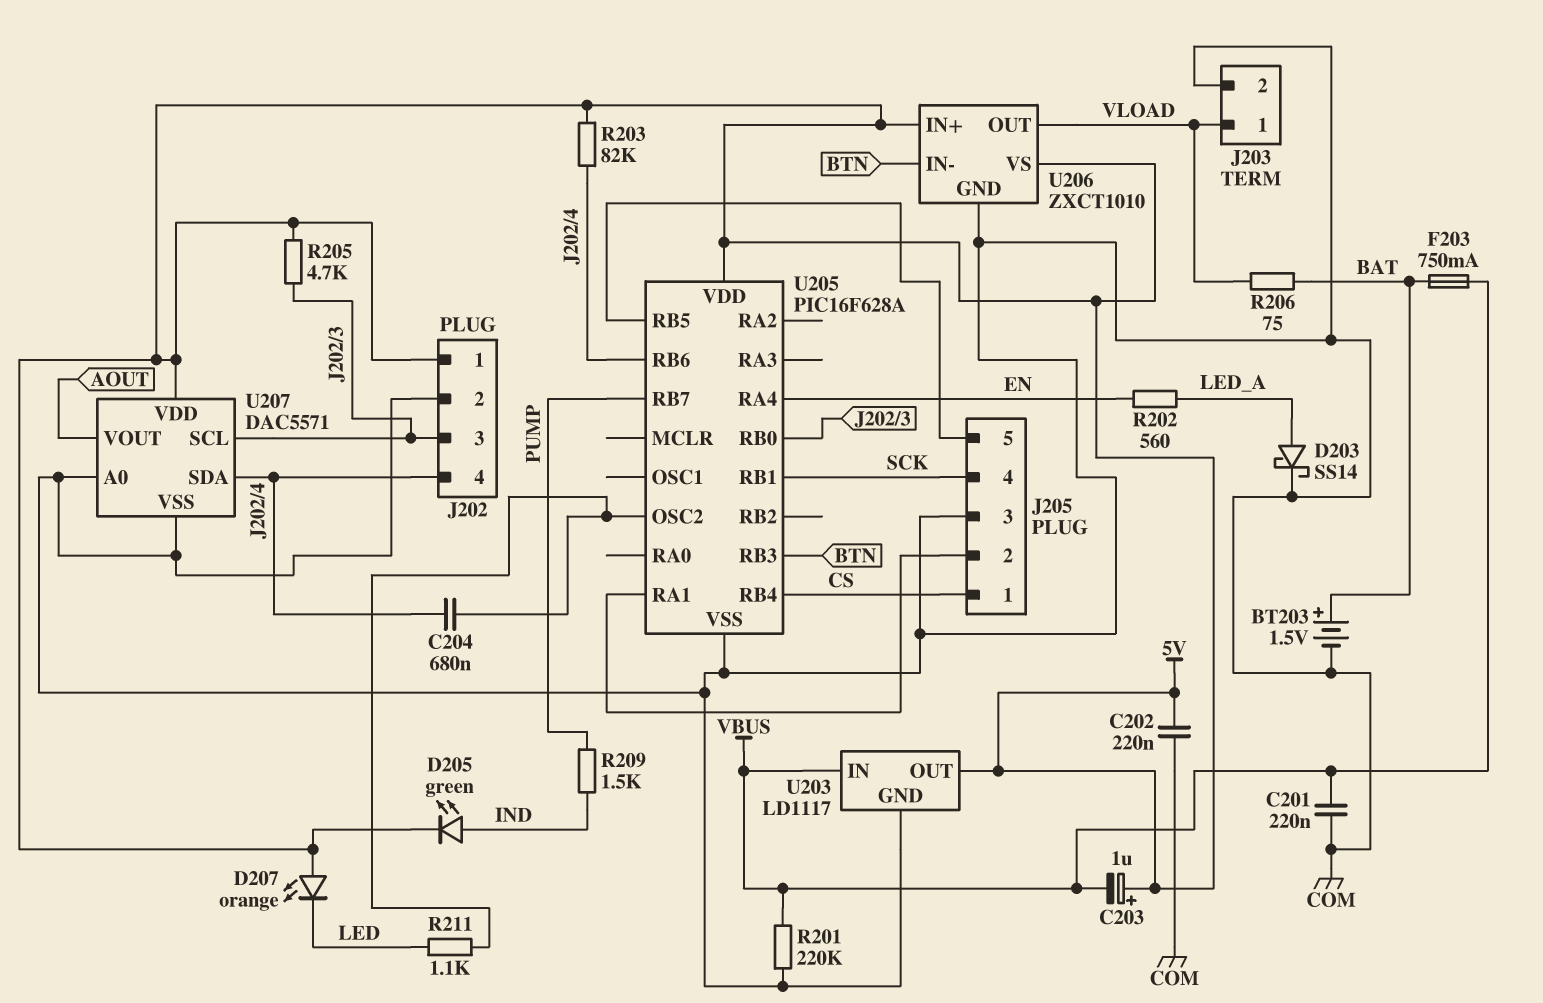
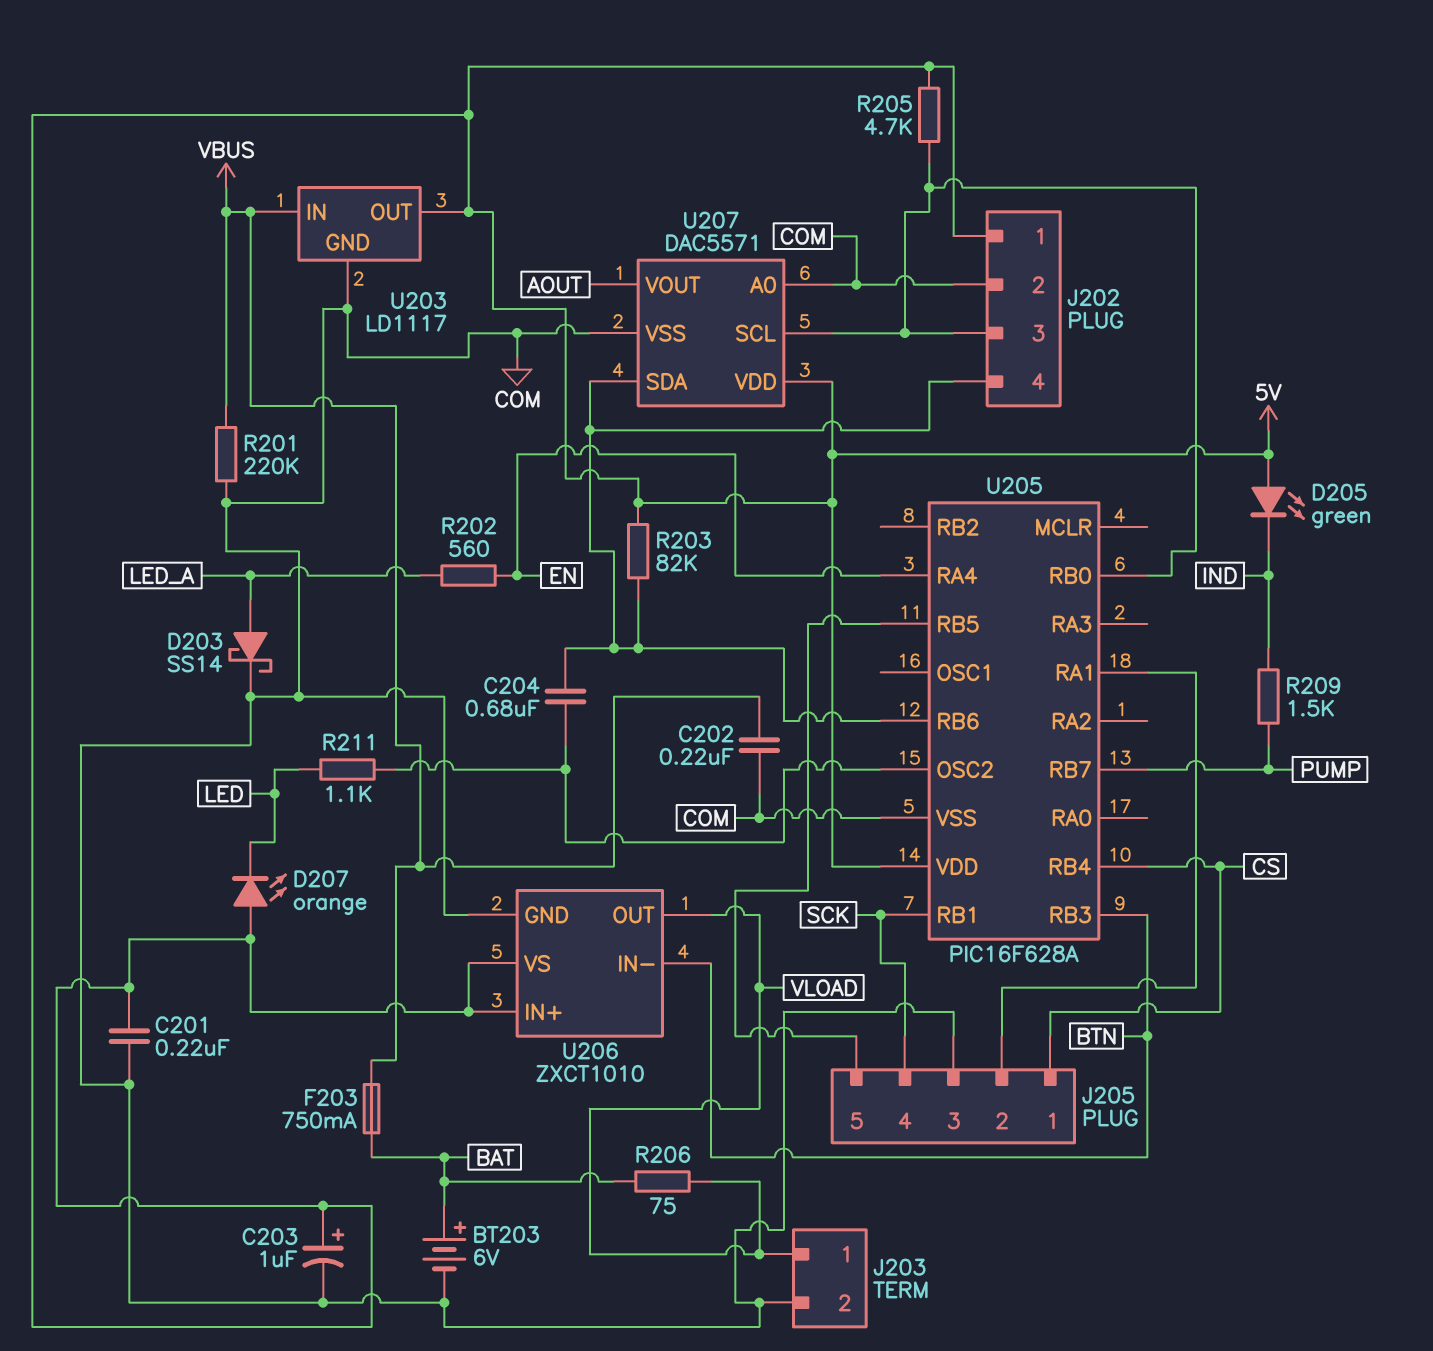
BT203: 1.5V (plus BAT, minus COM) -> 6V (plus BAT, minus COM)
C201: 220nF (COM, VBUS) -> 220nF (5V, COM)
C202: 220nF (5V, COM) -> 220nF (COM, VBUS)
C203: 1uF (plus 5V, minus VBUS) -> 1uF (plus 5V, minus COM)
D205: LED green (A IND, K 5V) -> LED green (A 5V, K IND)

